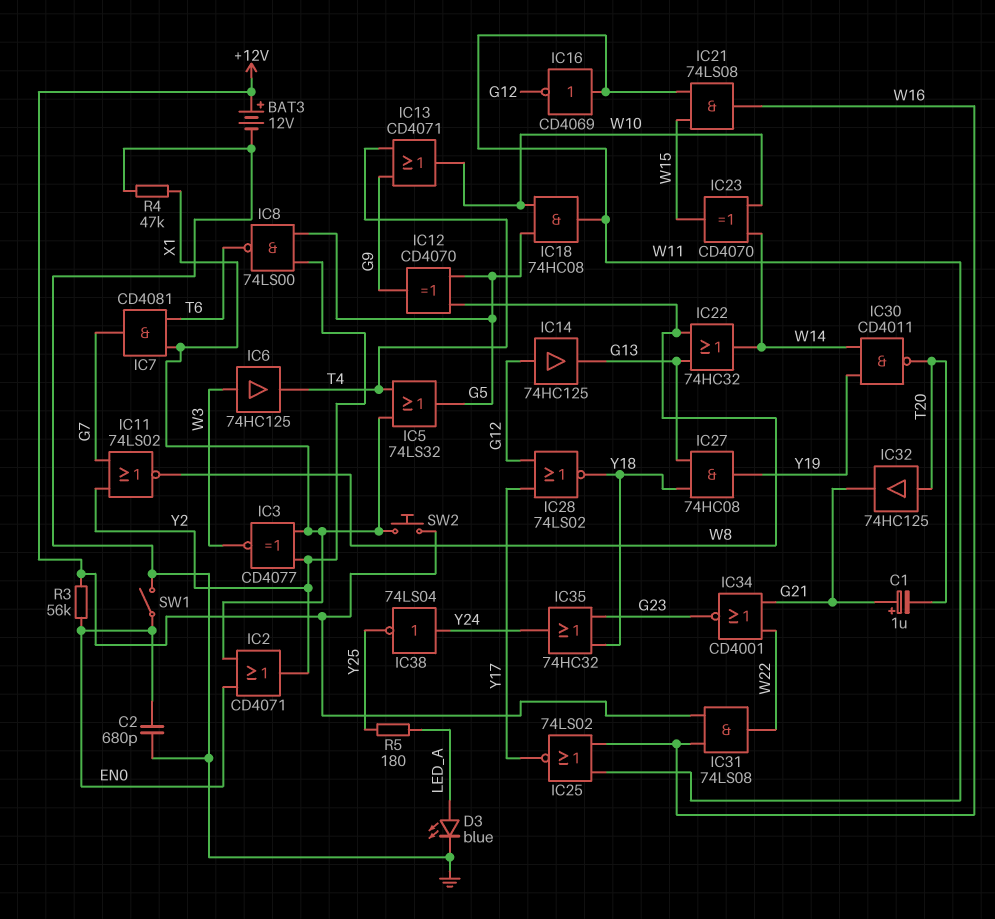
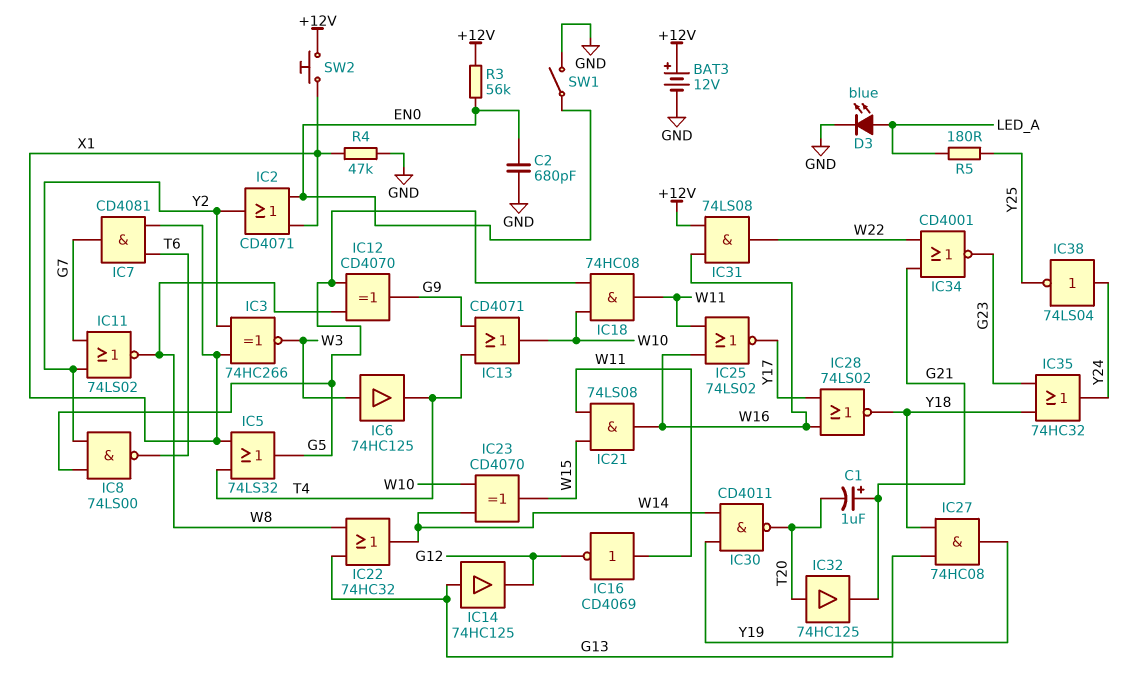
IC3: XNOR CD4077 (in X1, in Y2, out W3) -> XNOR 74HC266 (in X1, in Y2, out W3)
IC14: buffer 74HC125 (in G12, out G13) -> buffer 74HC125 (in G13, out G12)
IC28: NOR 74LS02 (in G12, in Y17, out Y18) -> NOR 74LS02 (in W16, in Y17, out Y18)

